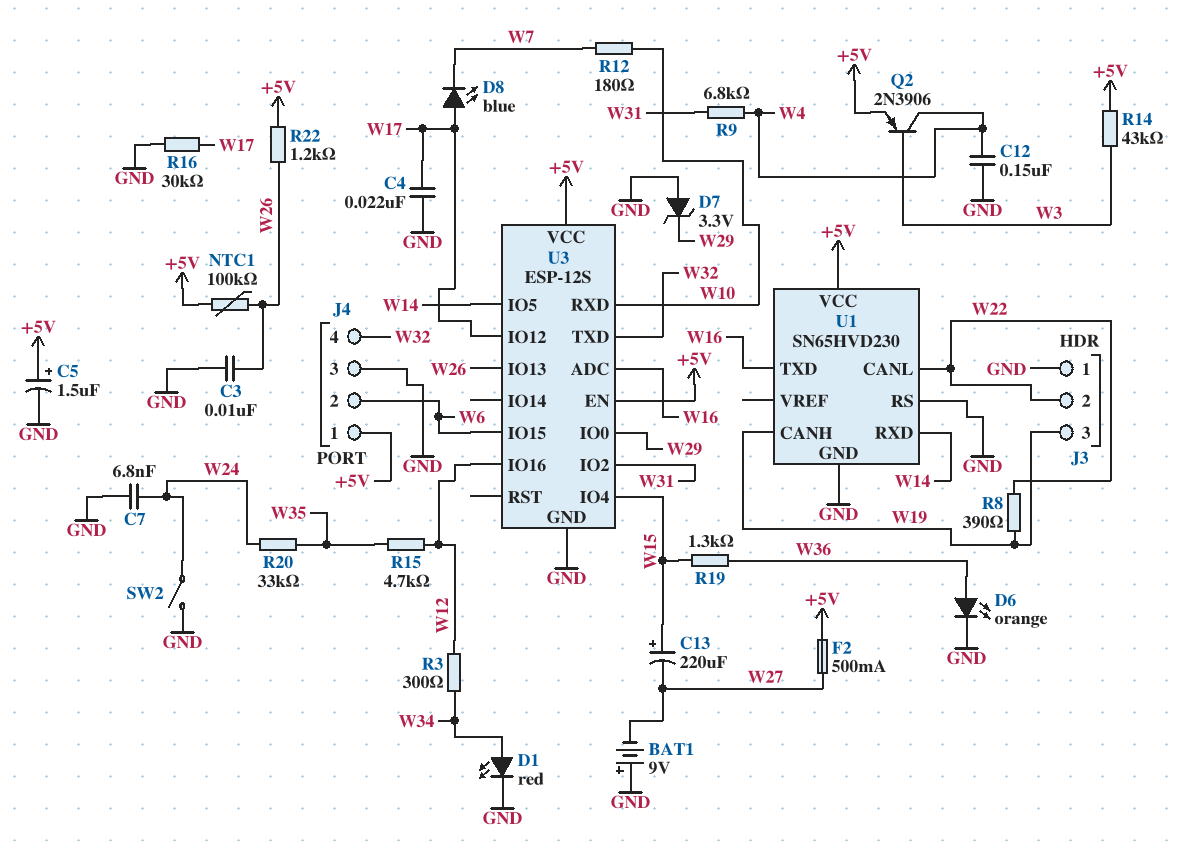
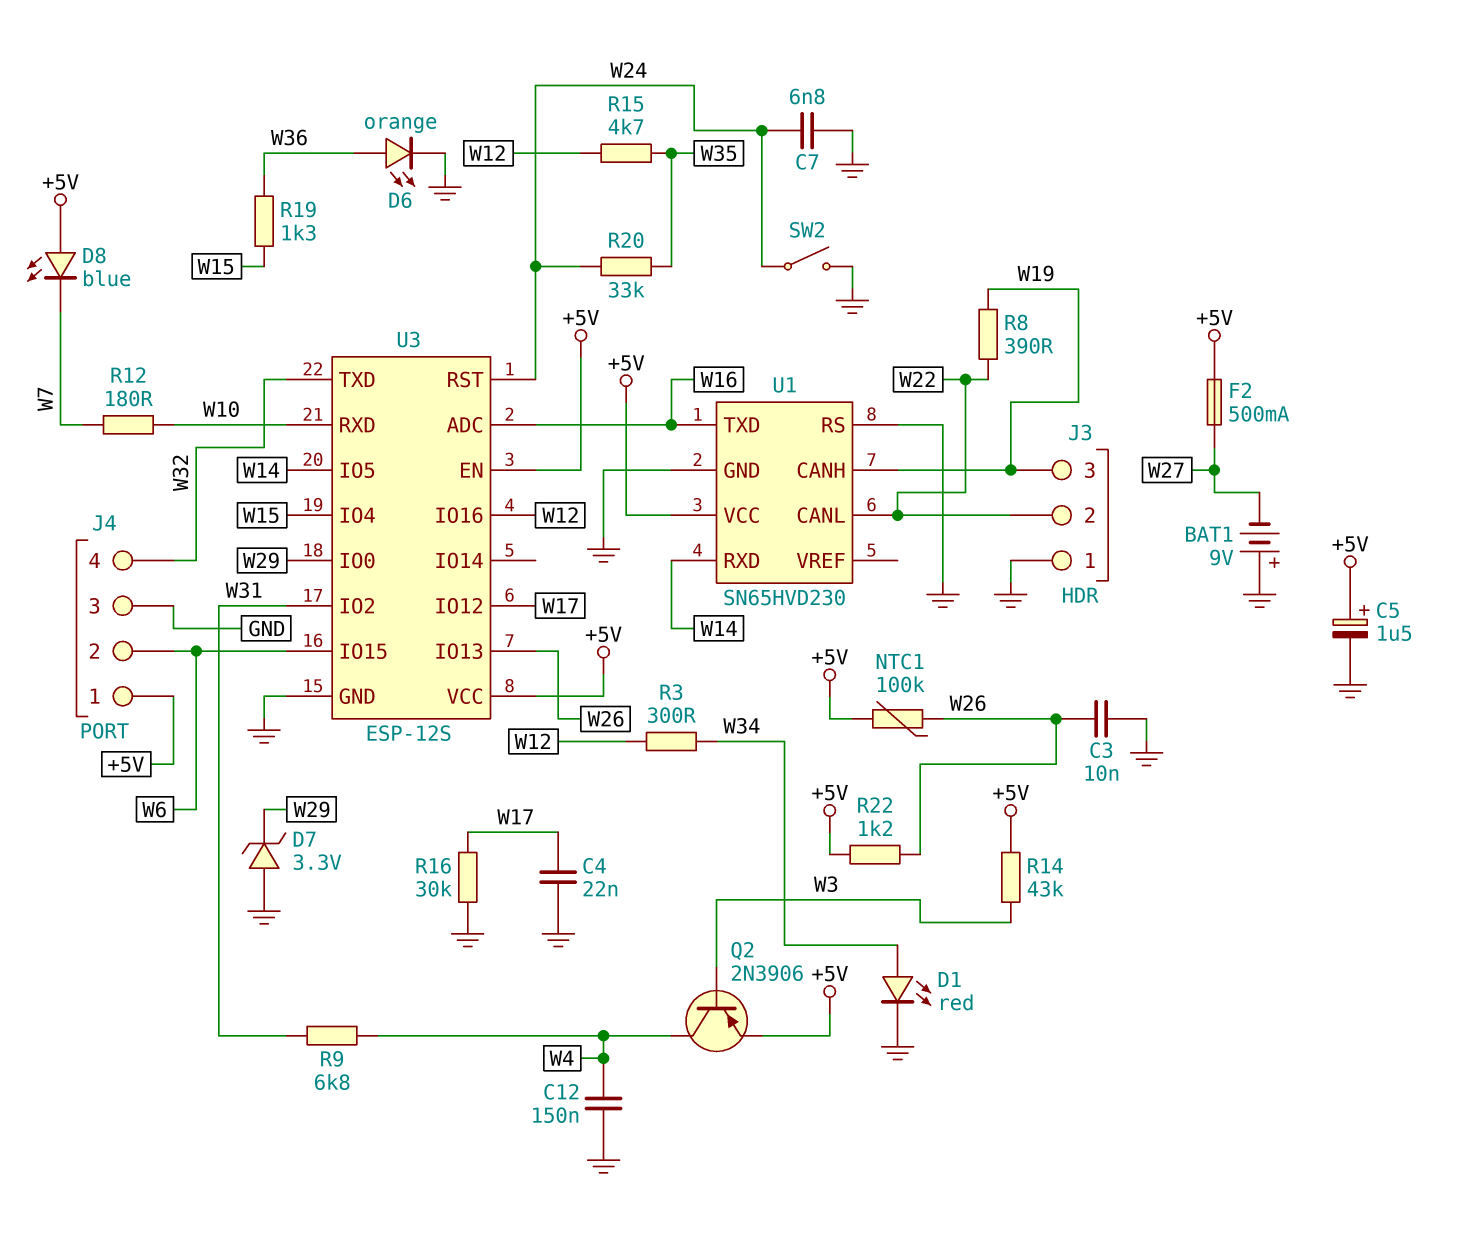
C13: 220uF (plus W15, minus W27) -> none
D8: LED blue (A W17, K W7) -> LED blue (A +5V, K W7)
U3 pin RST: none -> W24

